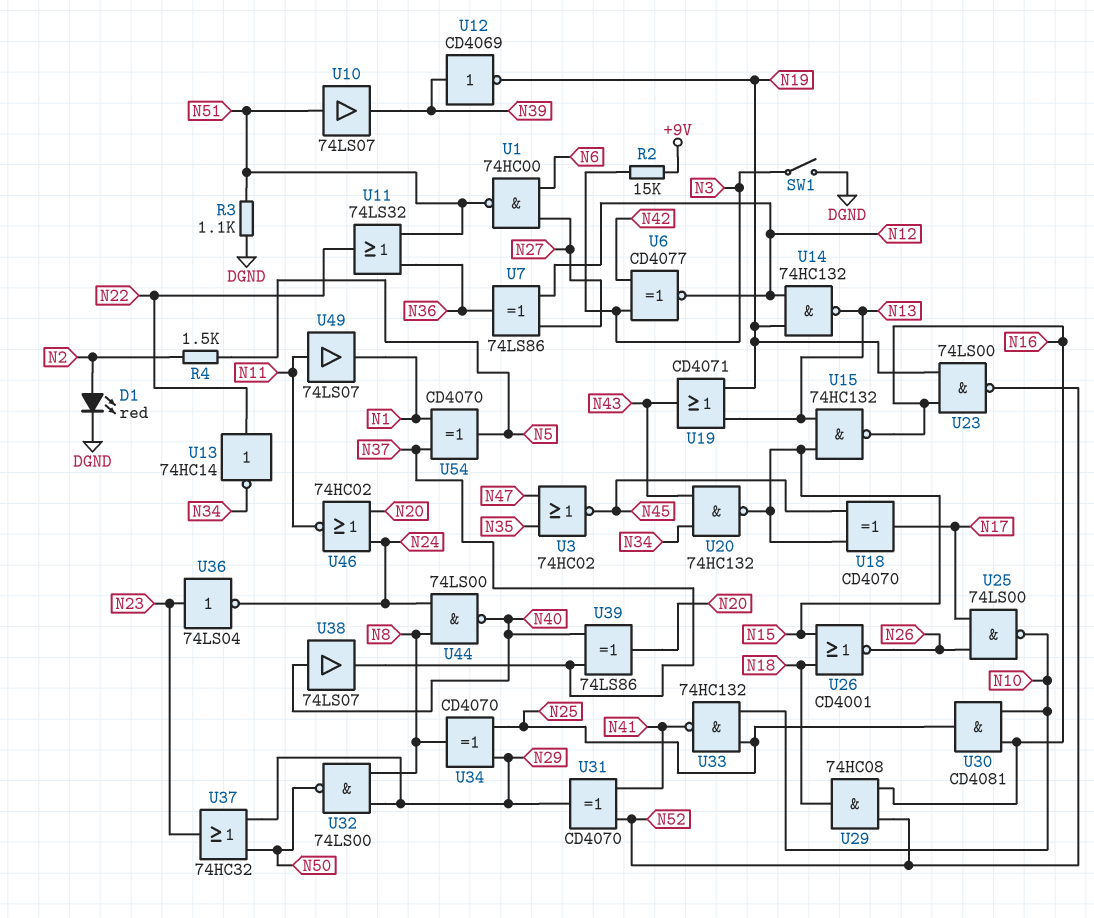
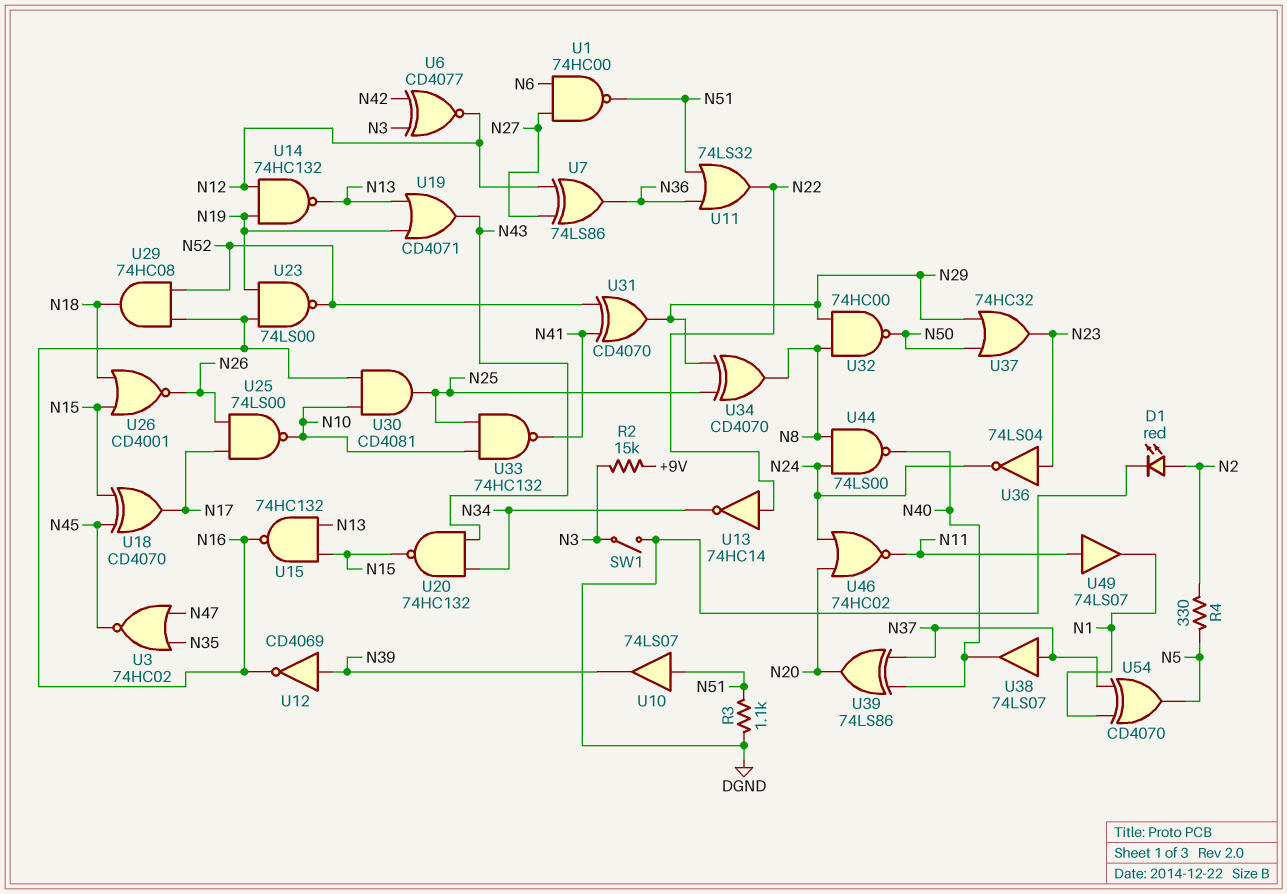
R4: 1.5k (N2, N5) -> 330 (N2, N5)
U12: NOT CD4069 (in N39, out N19) -> NOT CD4069 (in N39, out N16)
U32: NAND 74LS00 (in N8, in N29, out N50) -> NAND 74HC00 (in N8, in N29, out N50)
U38: buffer 74LS07 (in N40, out N37) -> buffer 74LS07 (in N37, out N40)

